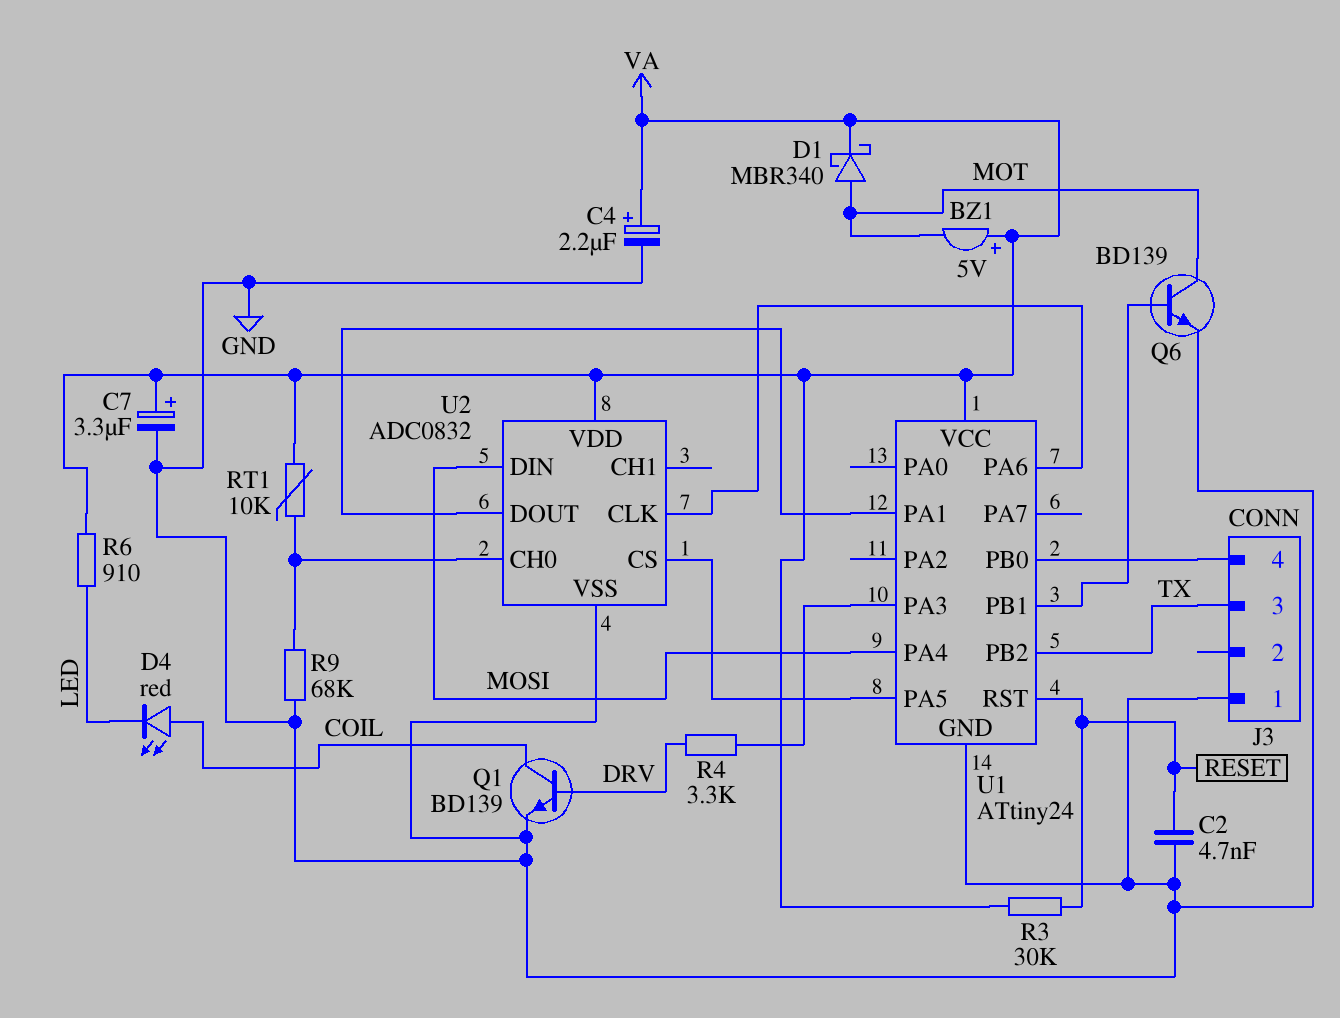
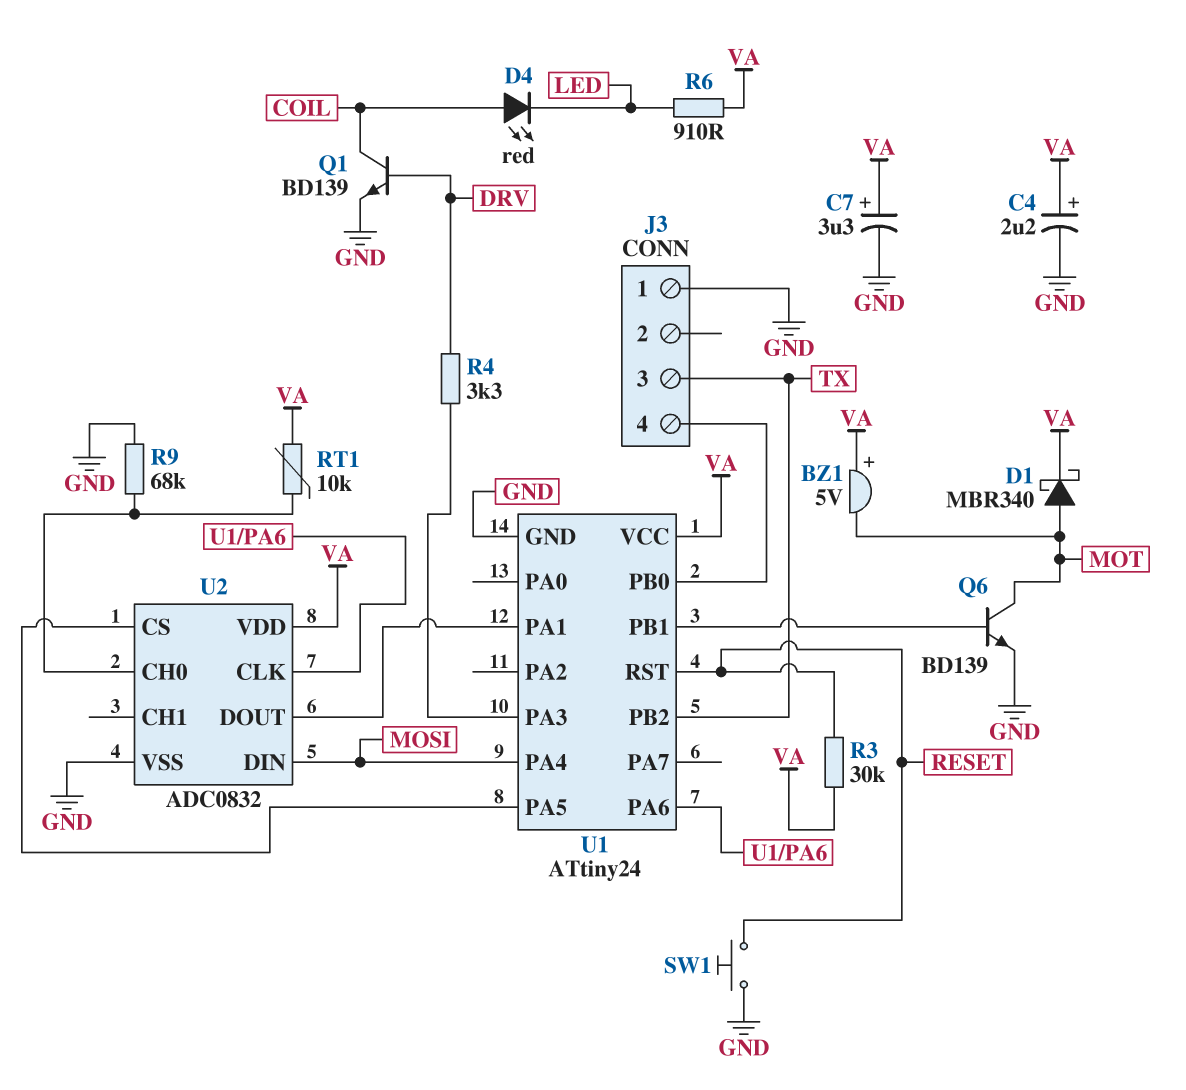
C2: 4.7nF (GND, RESET) -> none
SW1: none -> button (GND, RESET)

